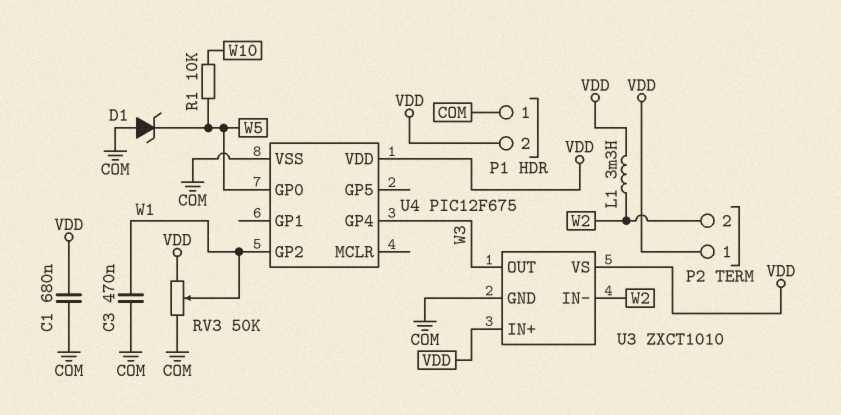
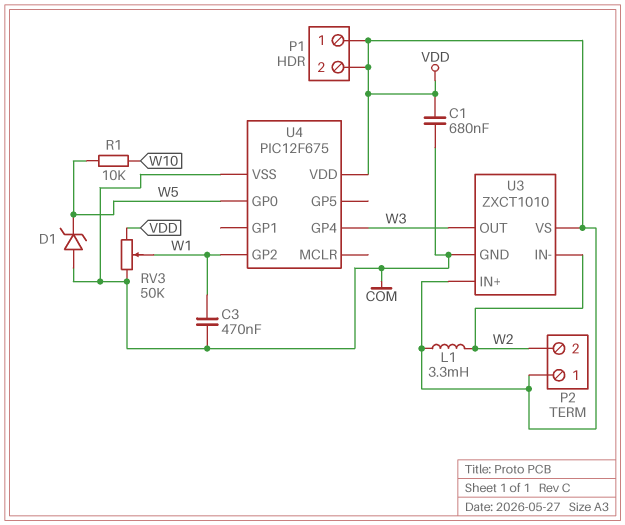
P1 pin 1: COM -> VDD

